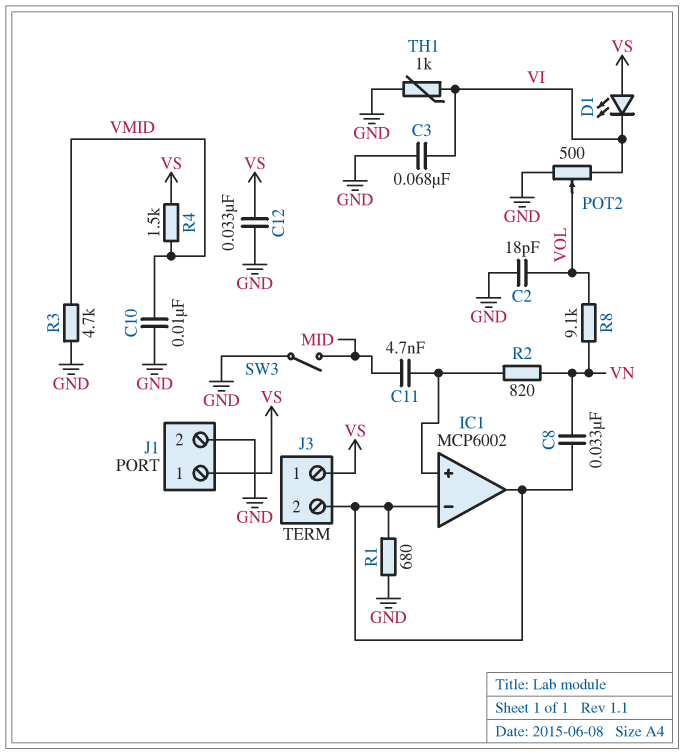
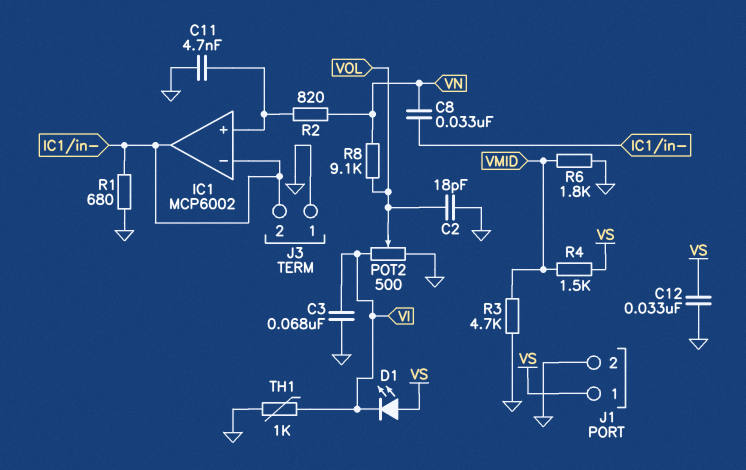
C10: 10nF (GND, VMID) -> none
C11: 4.7nF (IC1/in+, MID) -> 4.7nF (GND, IC1/in+)
J3 pin 1: VS -> GND
R6: none -> 1.8k (GND, VMID)
SW3: switch (GND, MID) -> none

